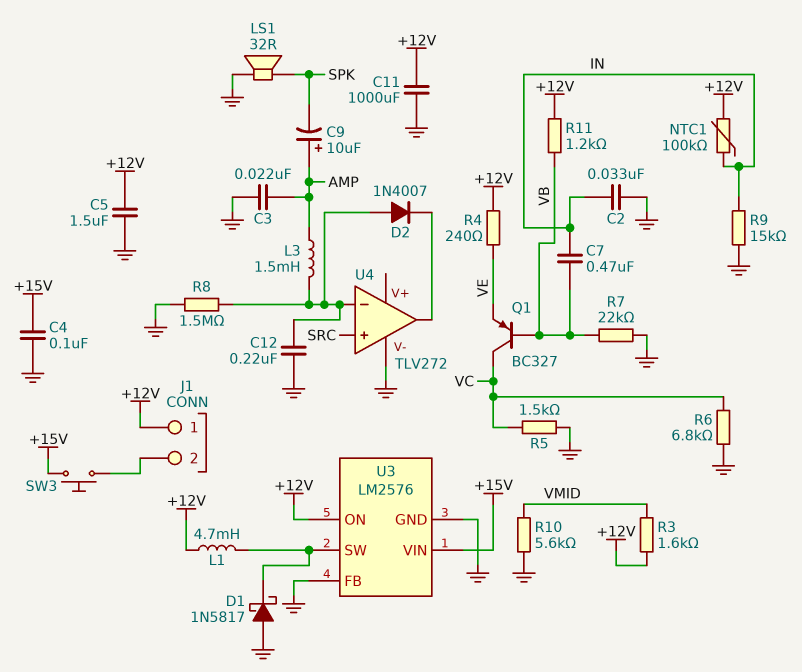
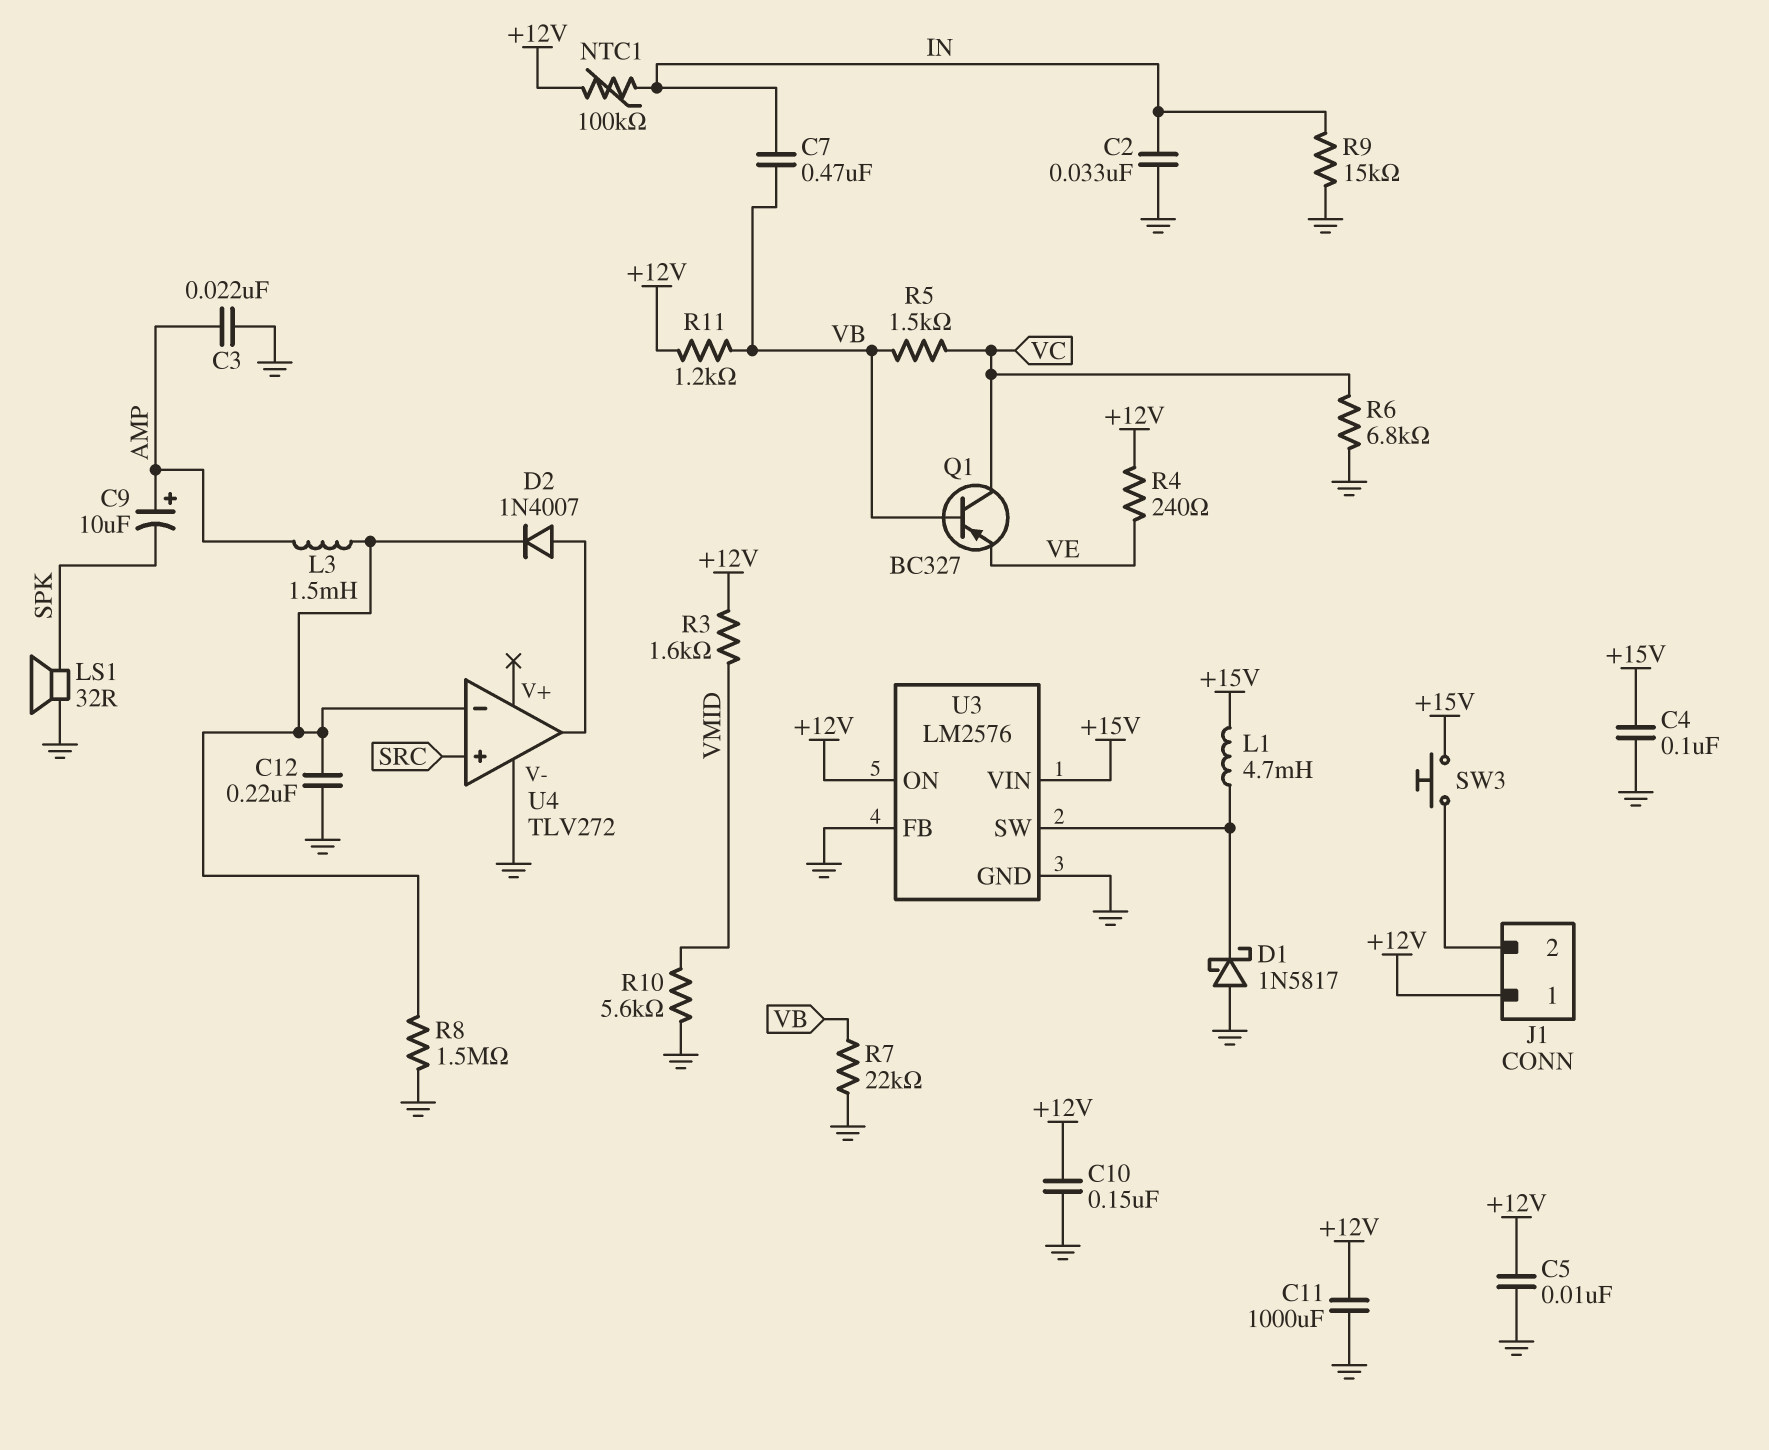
C5: 1.5uF (+12V, GND) -> 10nF (+12V, GND)
C10: none -> 150nF (+12V, GND)
D2: diode 1N4007 (A U4/in-, K U4/out) -> diode 1N4007 (A U4/out, K U4/in-)
L1: 4.7mH (+12V, U3/SW) -> 4.7mH (+15V, U3/SW)
R5: 1.5k (GND, VC) -> 1.5k (VB, VC)

